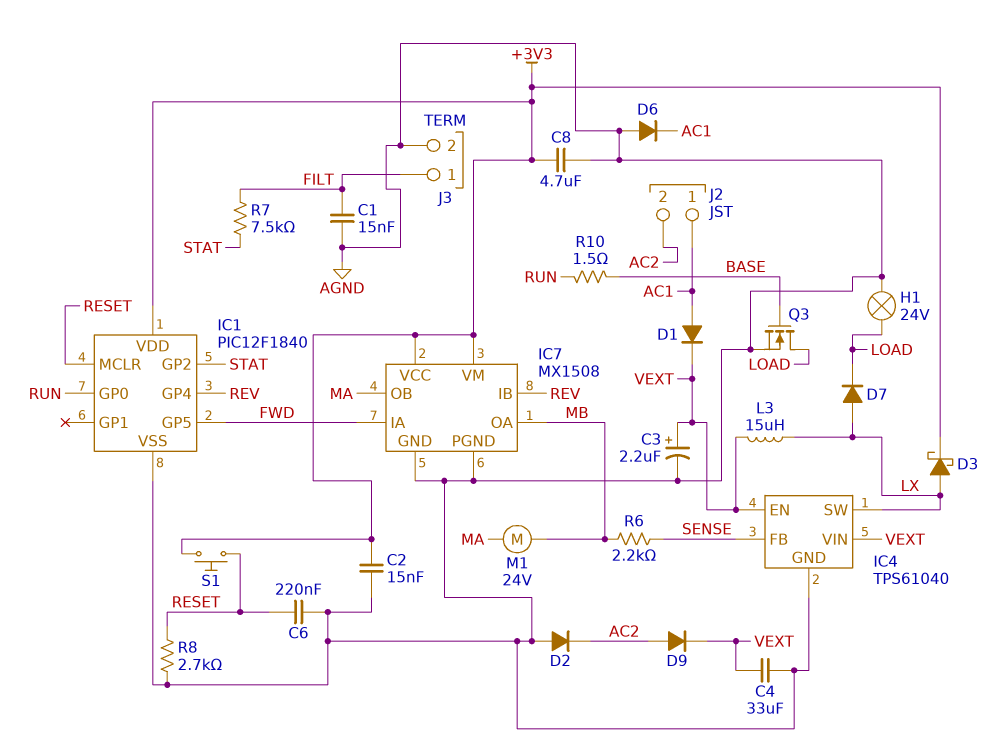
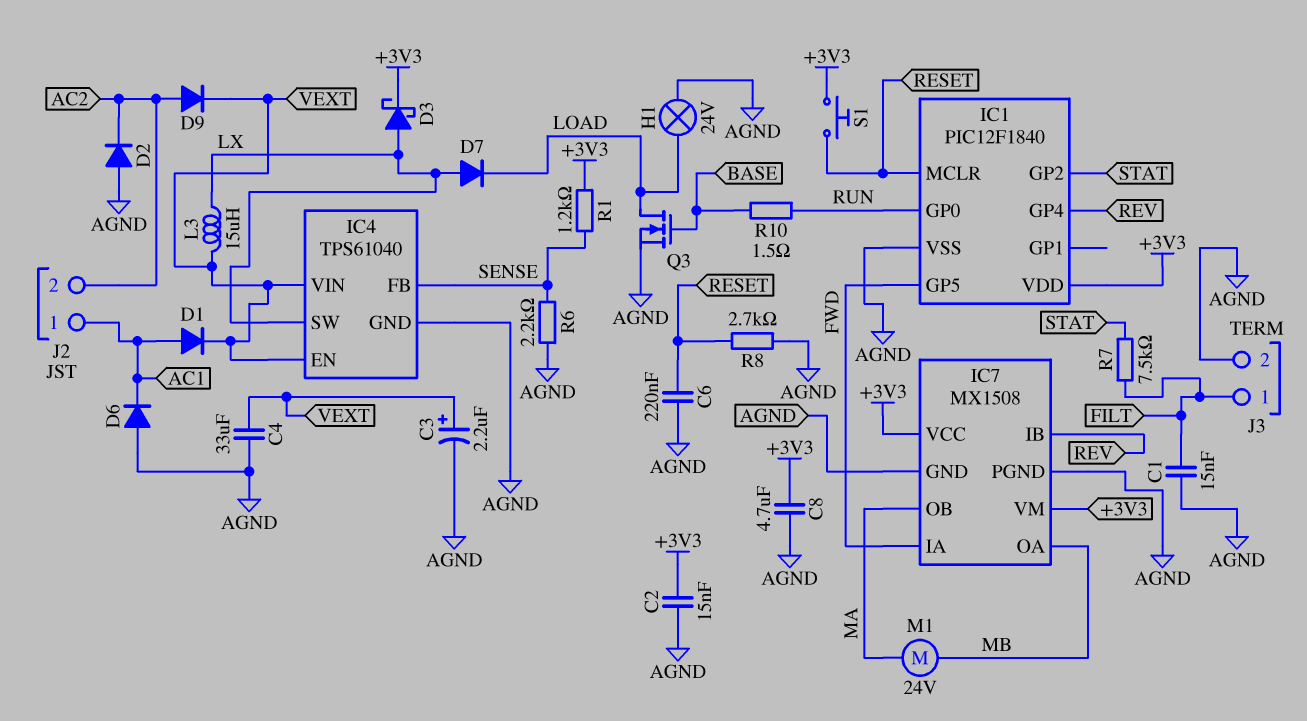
R1: none -> 1.2k (+3V3, SENSE)
R6: 2.2k (MB, SENSE) -> 2.2k (AGND, SENSE)

